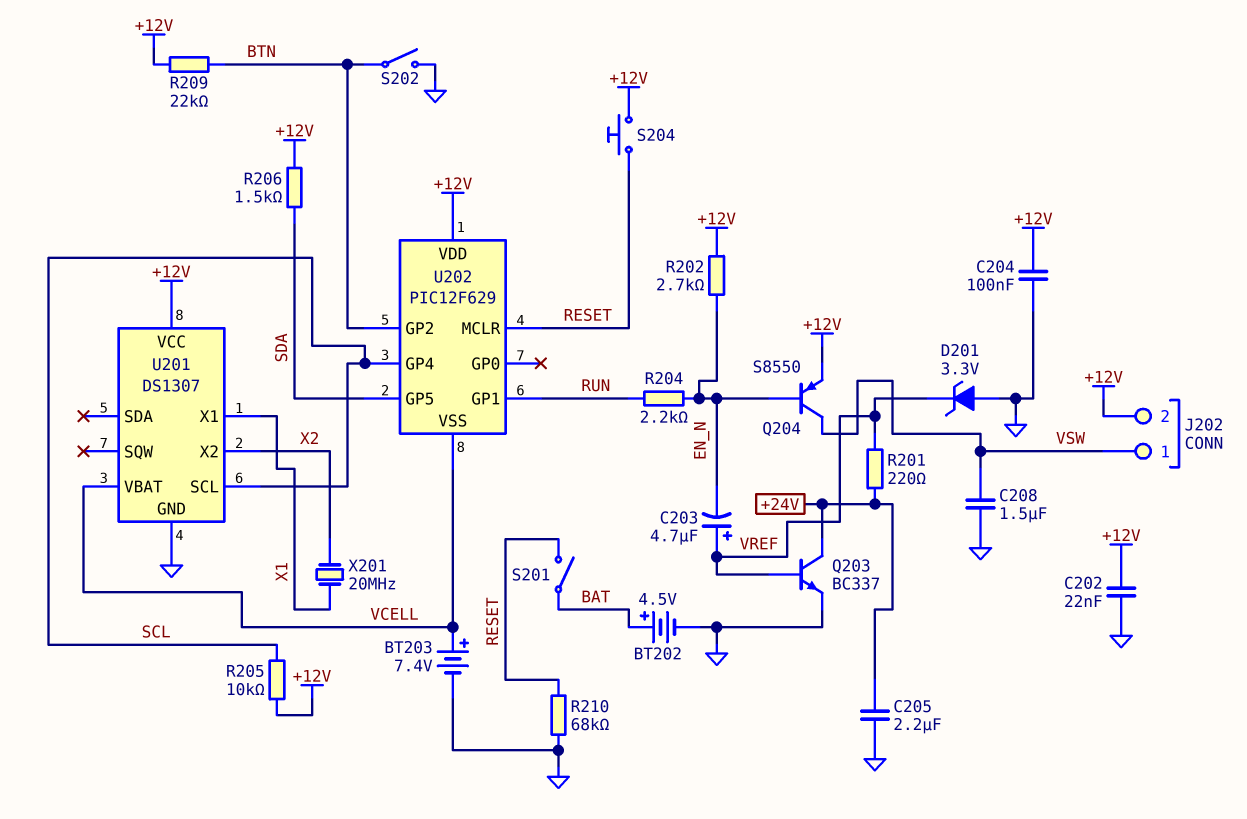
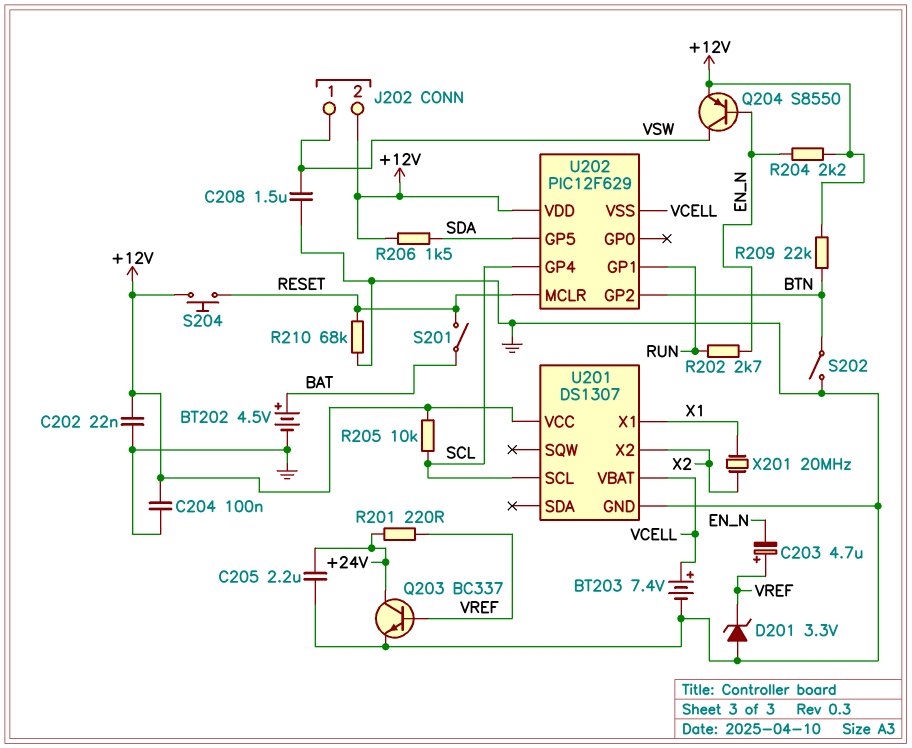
R202: 2.7k (+12V, EN_N) -> 2.7k (EN_N, RUN)
R204: 2.2k (EN_N, RUN) -> 2.2k (+12V, EN_N)

